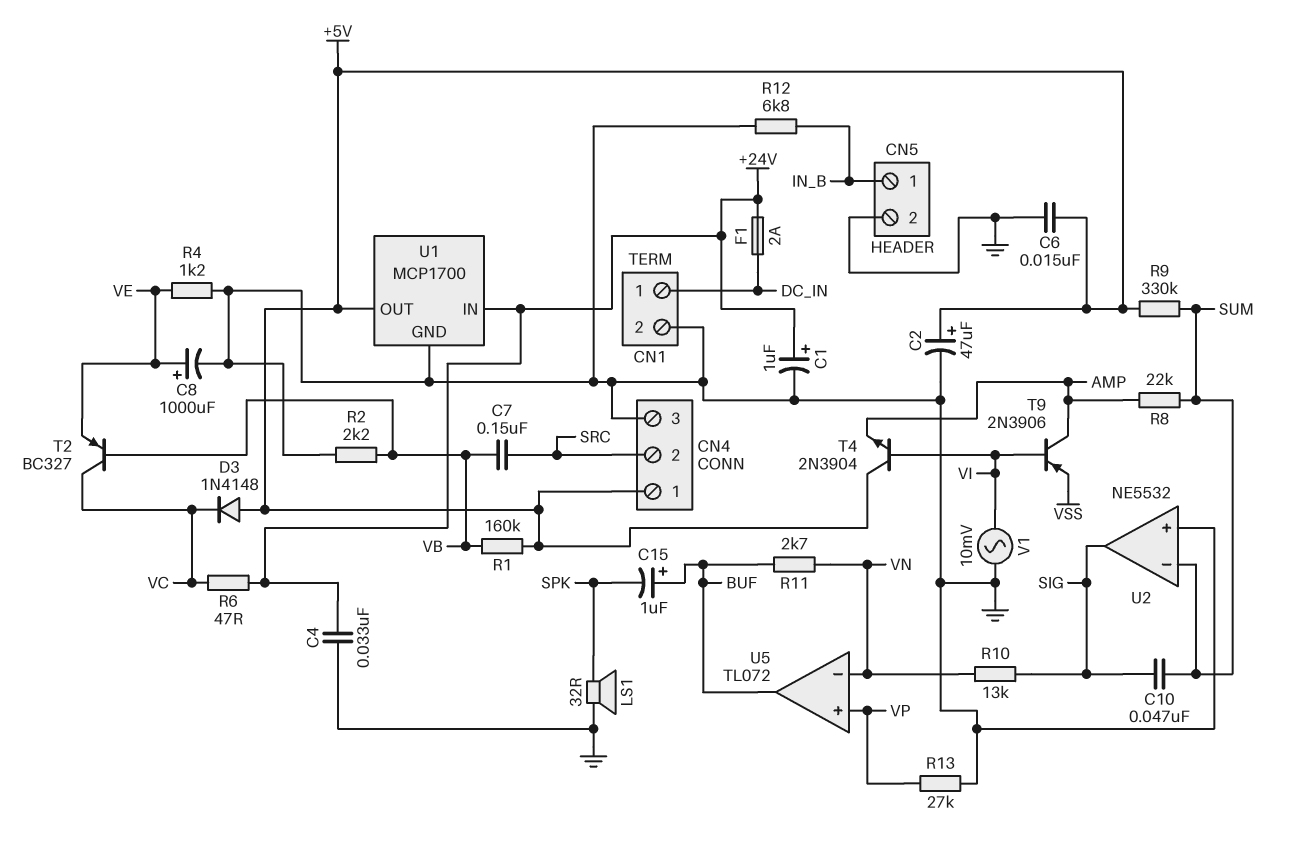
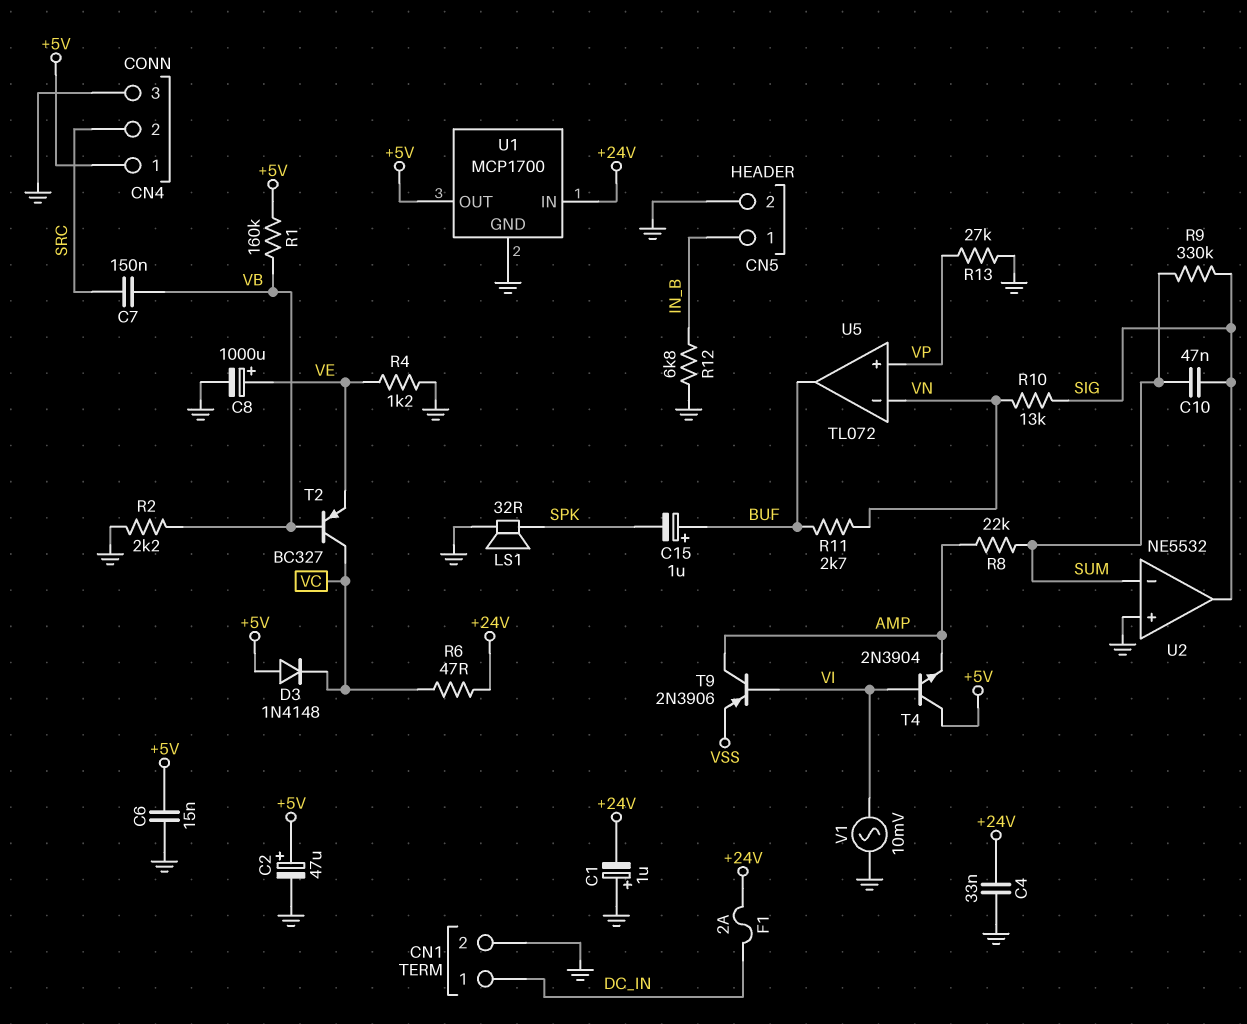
C1: 1uF (plus +24V, minus GND) -> 1uF (plus GND, minus +24V)
R9: 330k (+5V, SUM) -> 330k (SIG, SUM)

